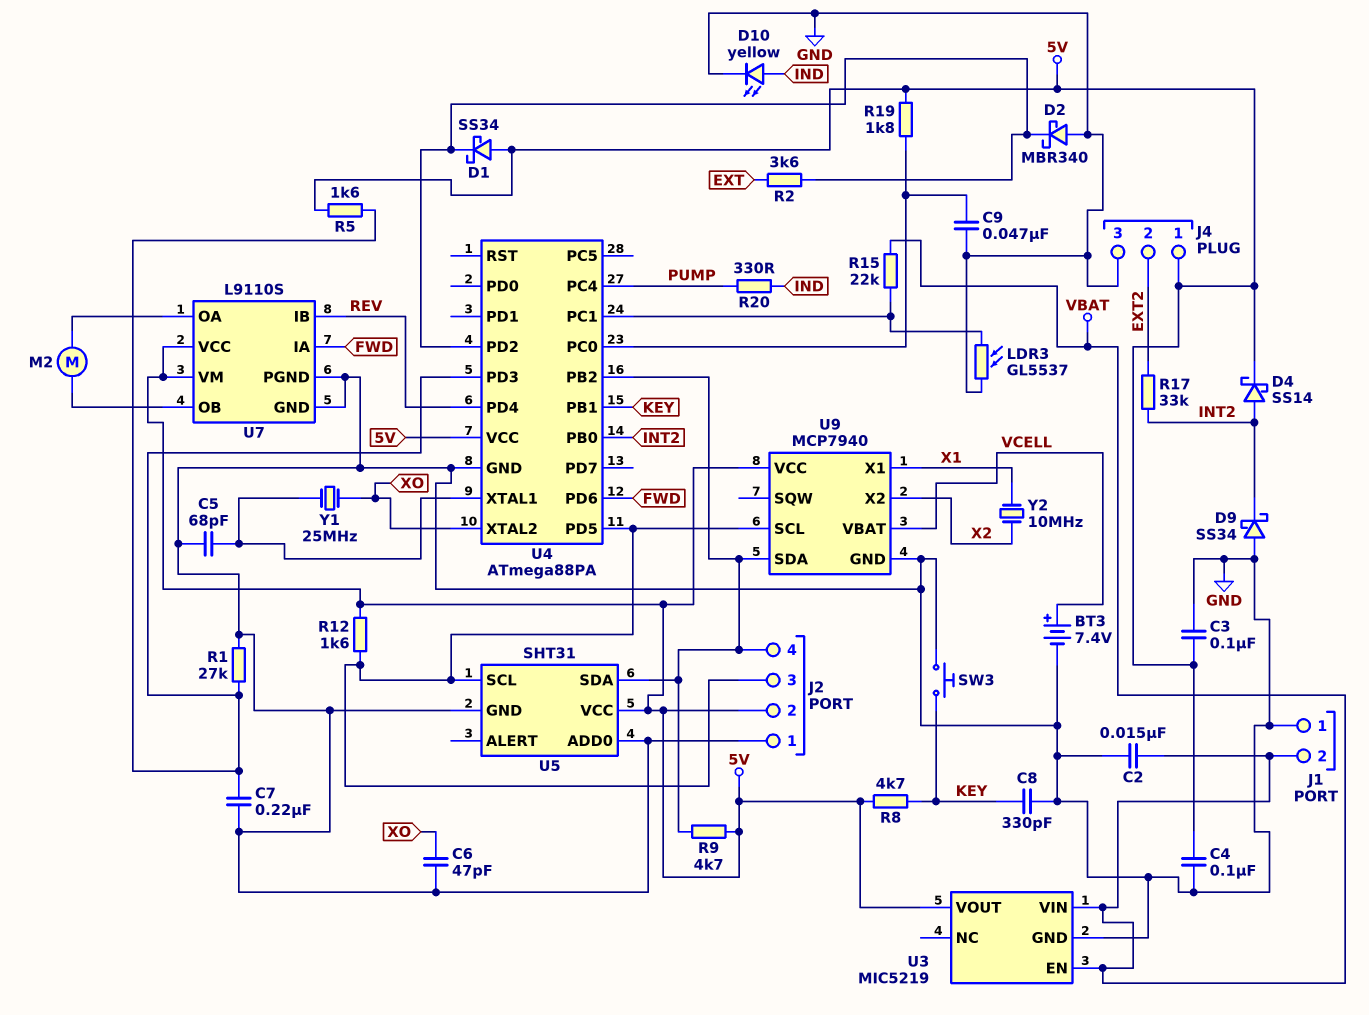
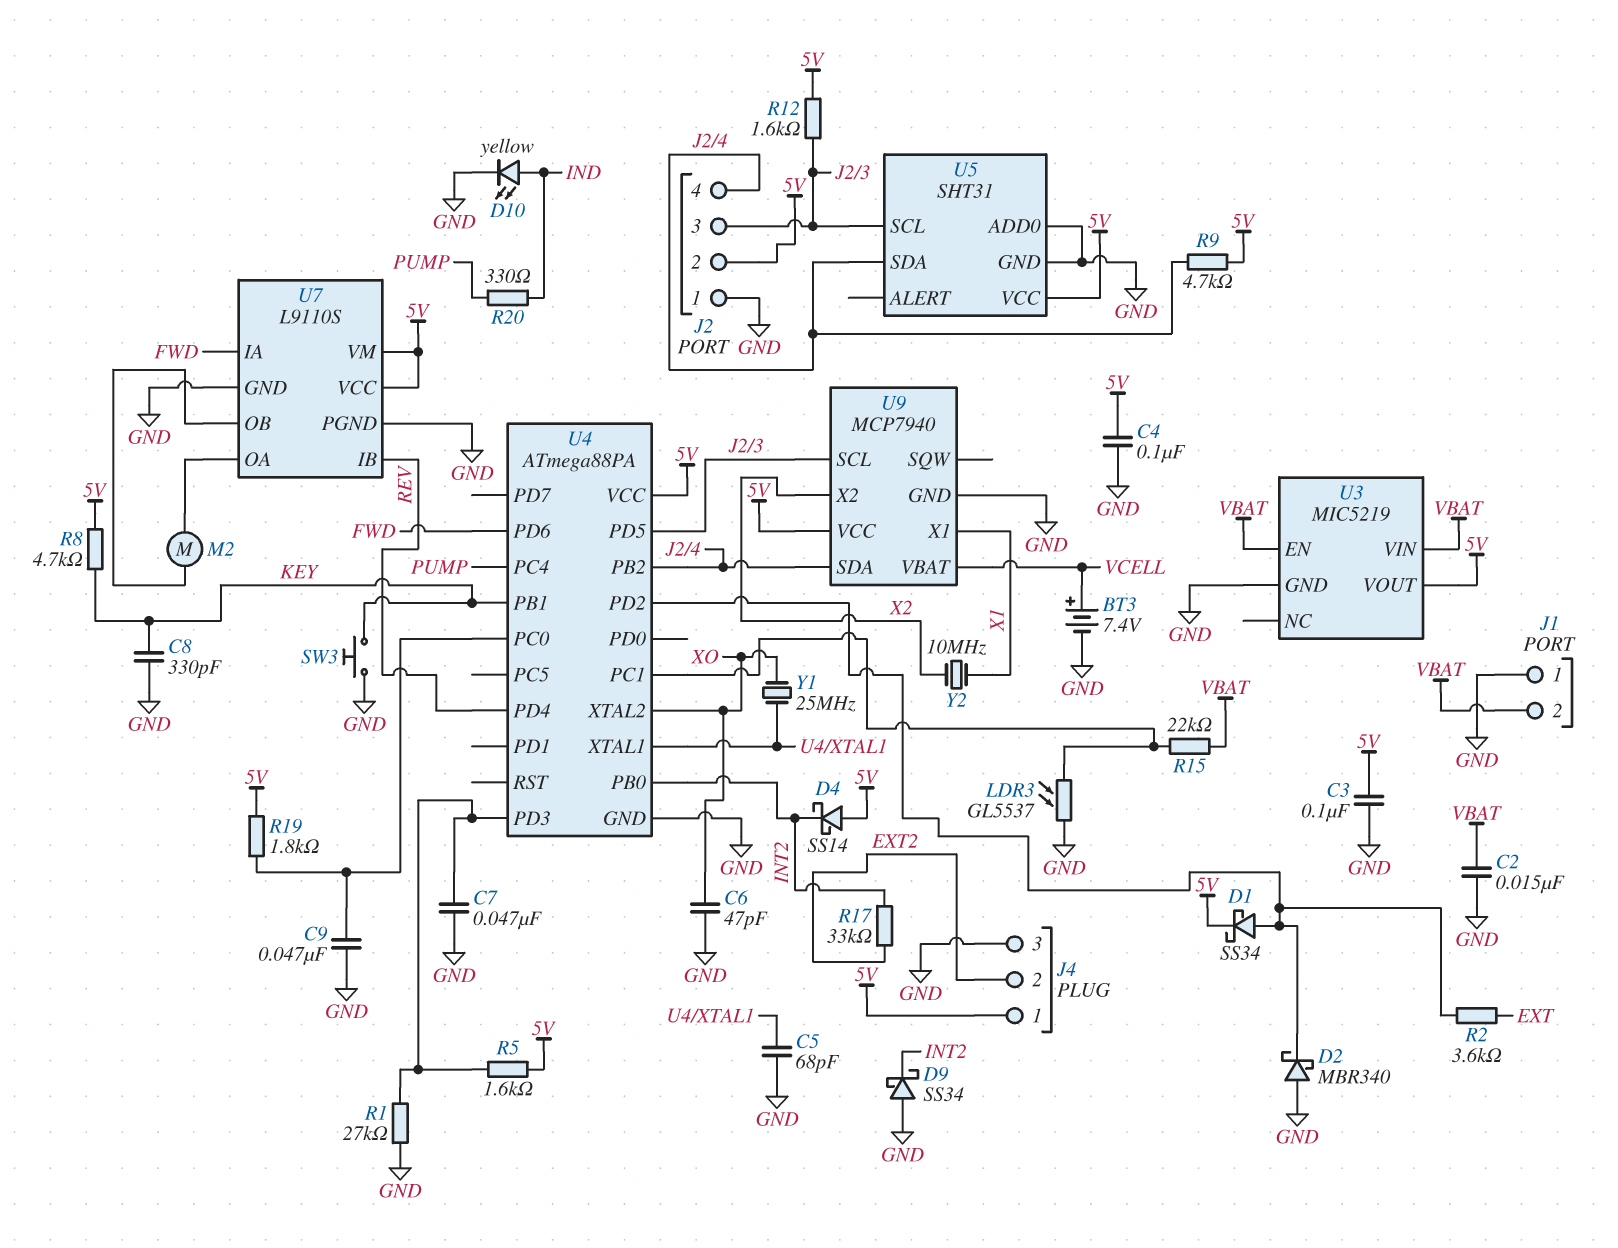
C7: 220nF (GND, U4/PD3) -> 47nF (GND, U4/PD3)
D1: schottky SS34 (A 5V, K U4/PD2) -> schottky SS34 (A U4/PD2, K 5V)
D4: schottky SS14 (A INT2, K 5V) -> schottky SS14 (A 5V, K INT2)

